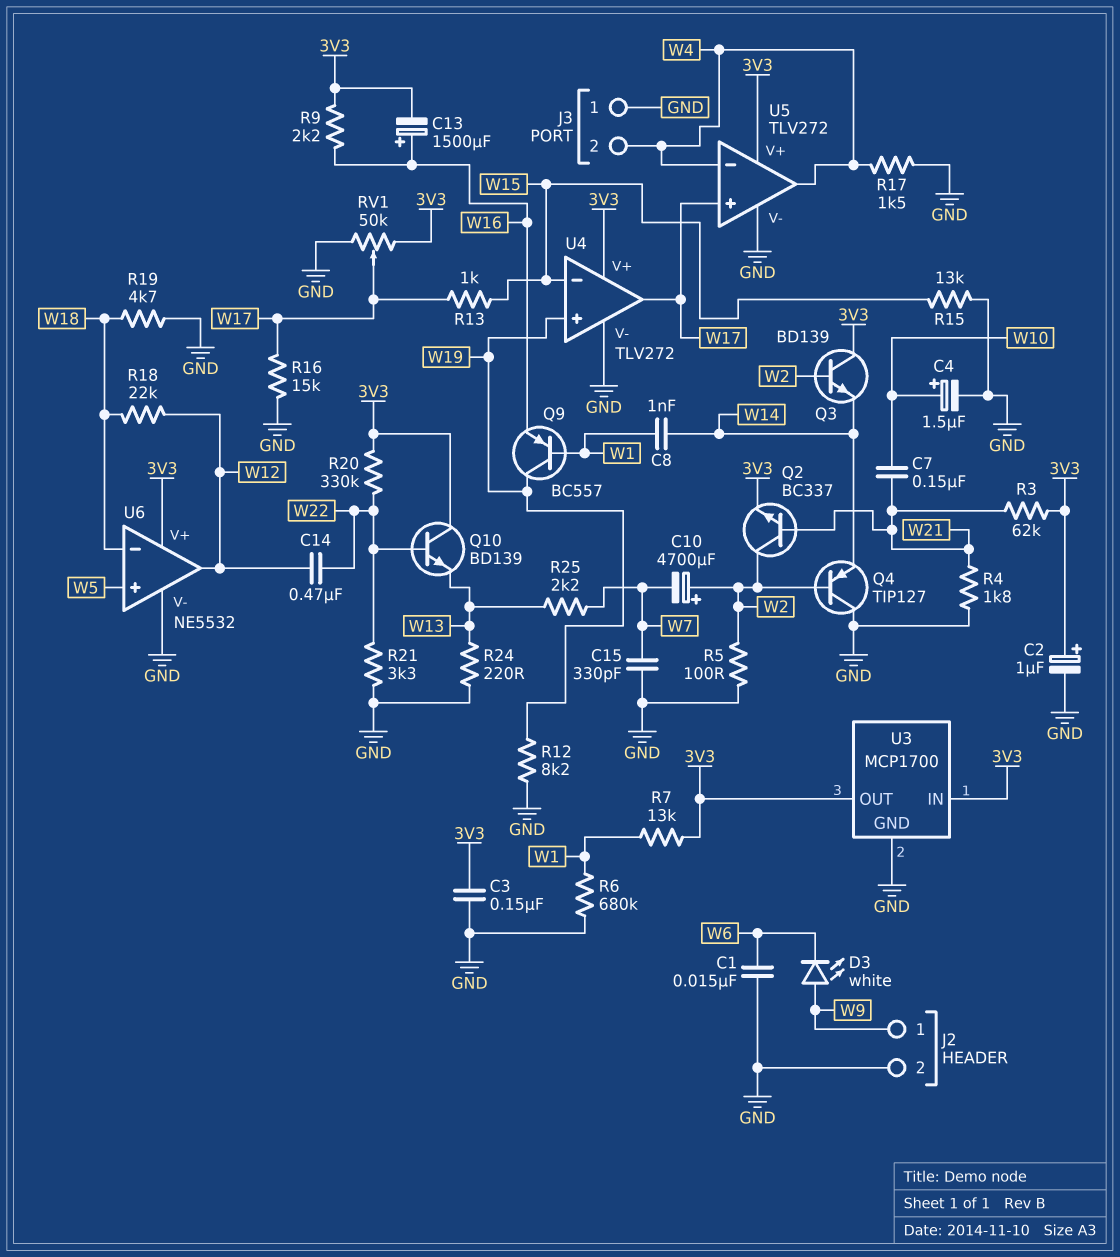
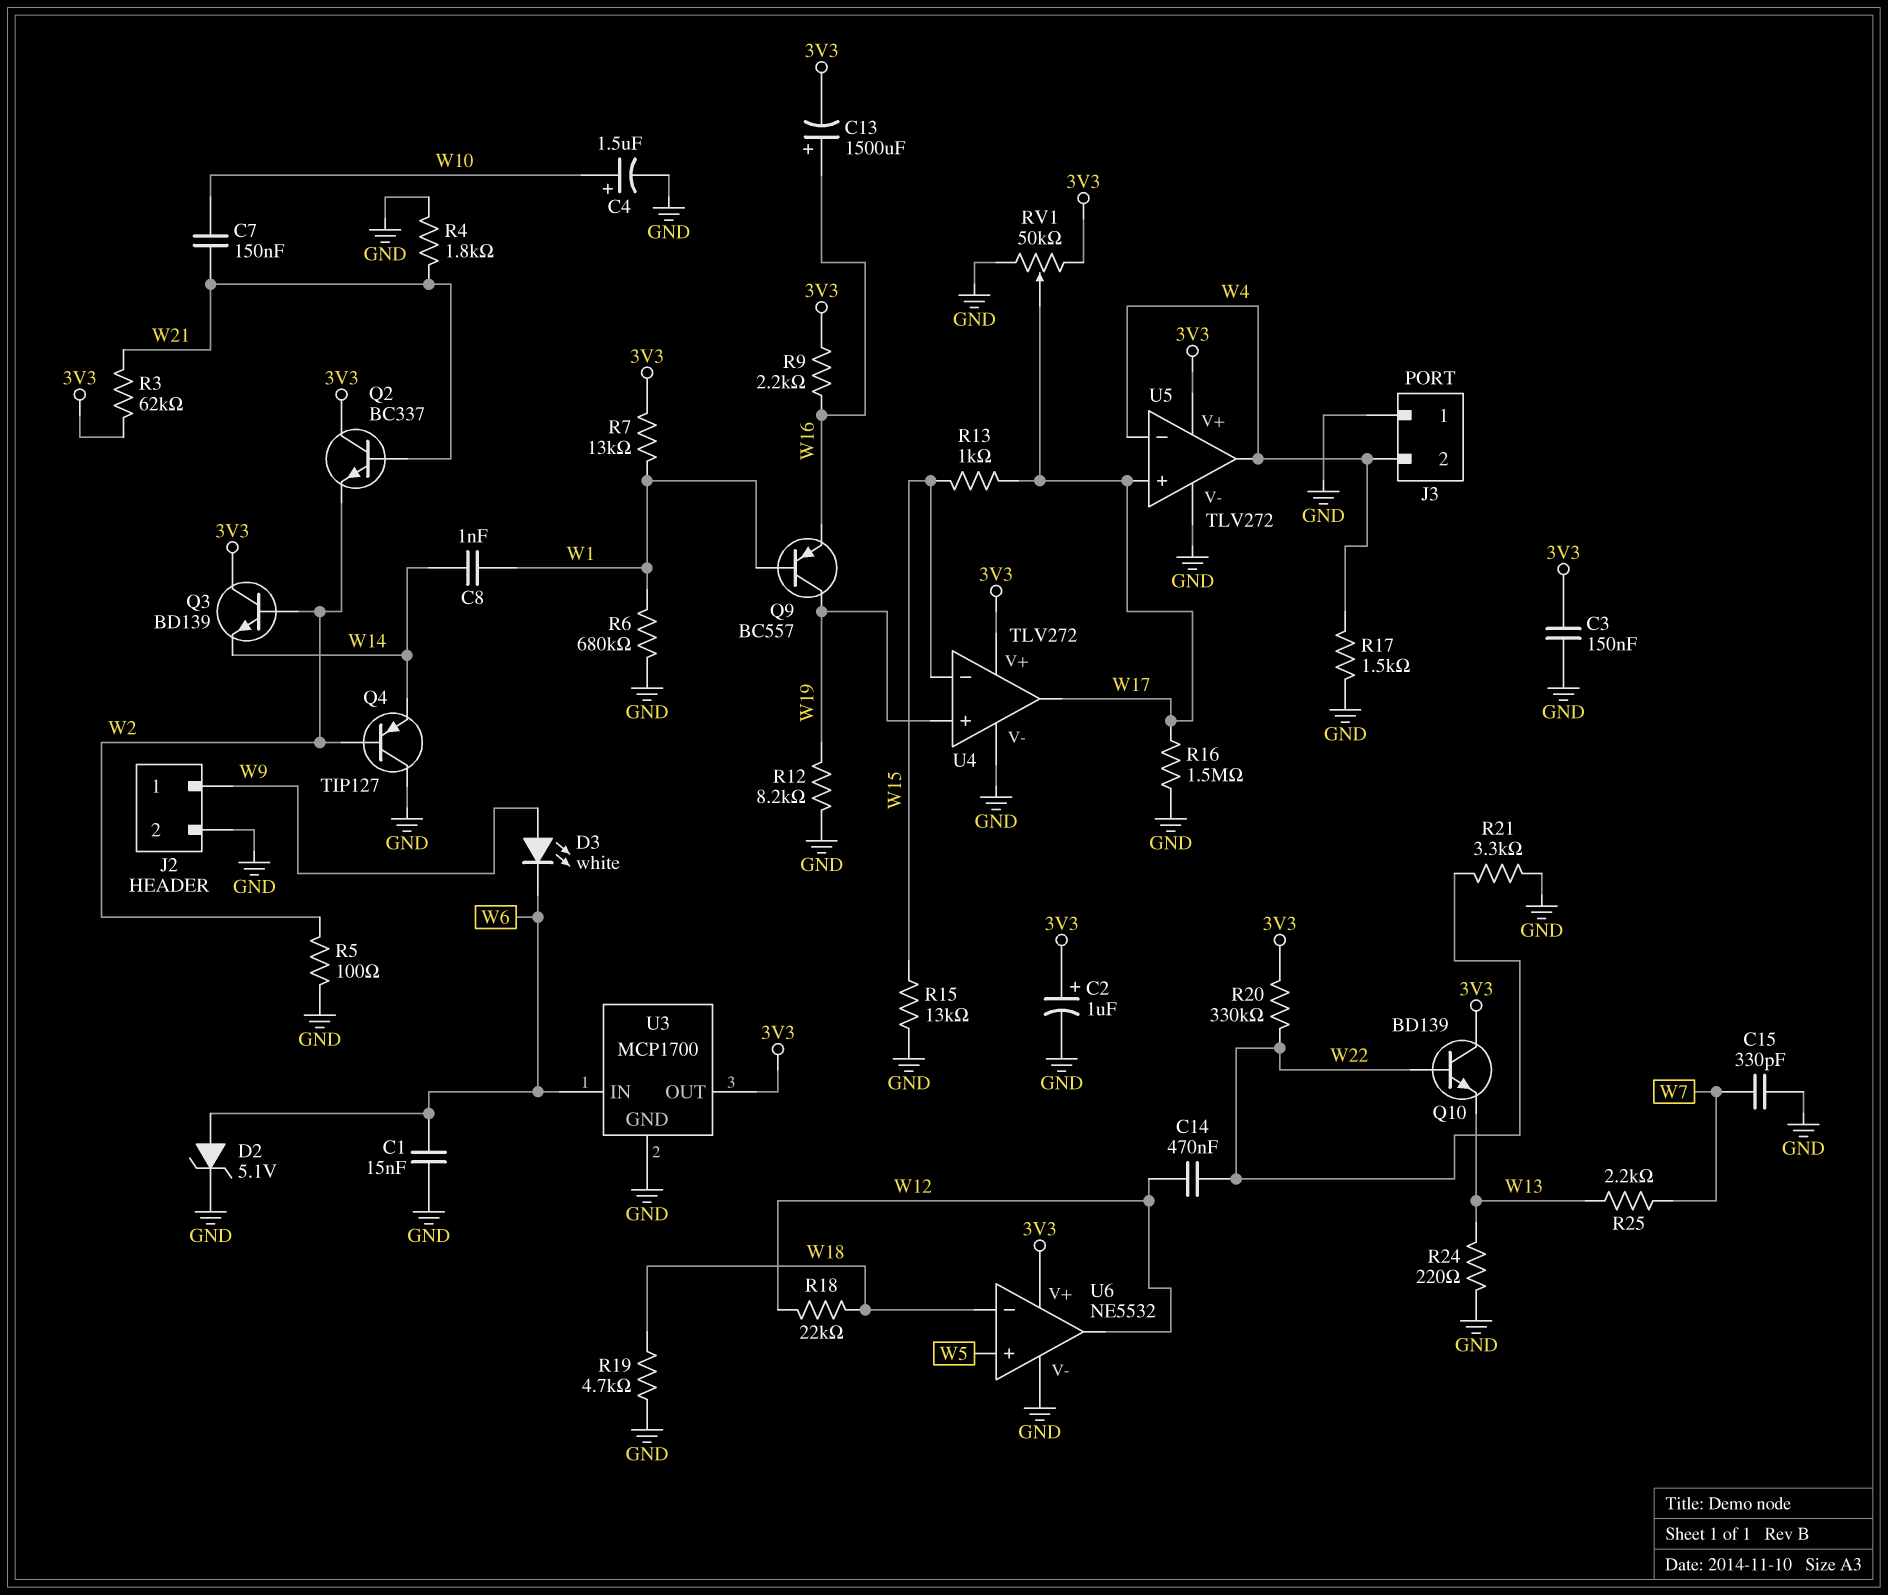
C10: 4700uF (plus W2, minus W7) -> none
D2: none -> zener 5.1V (A W6, K GND)
Q2: NPN BC337 (B W21, C W2, E 3V3) -> NPN BC337 (B W21, C 3V3, E W2)
R16: 15k (GND, W17) -> 1.5M (GND, W17)
U3 pin IN: 3V3 -> W6

